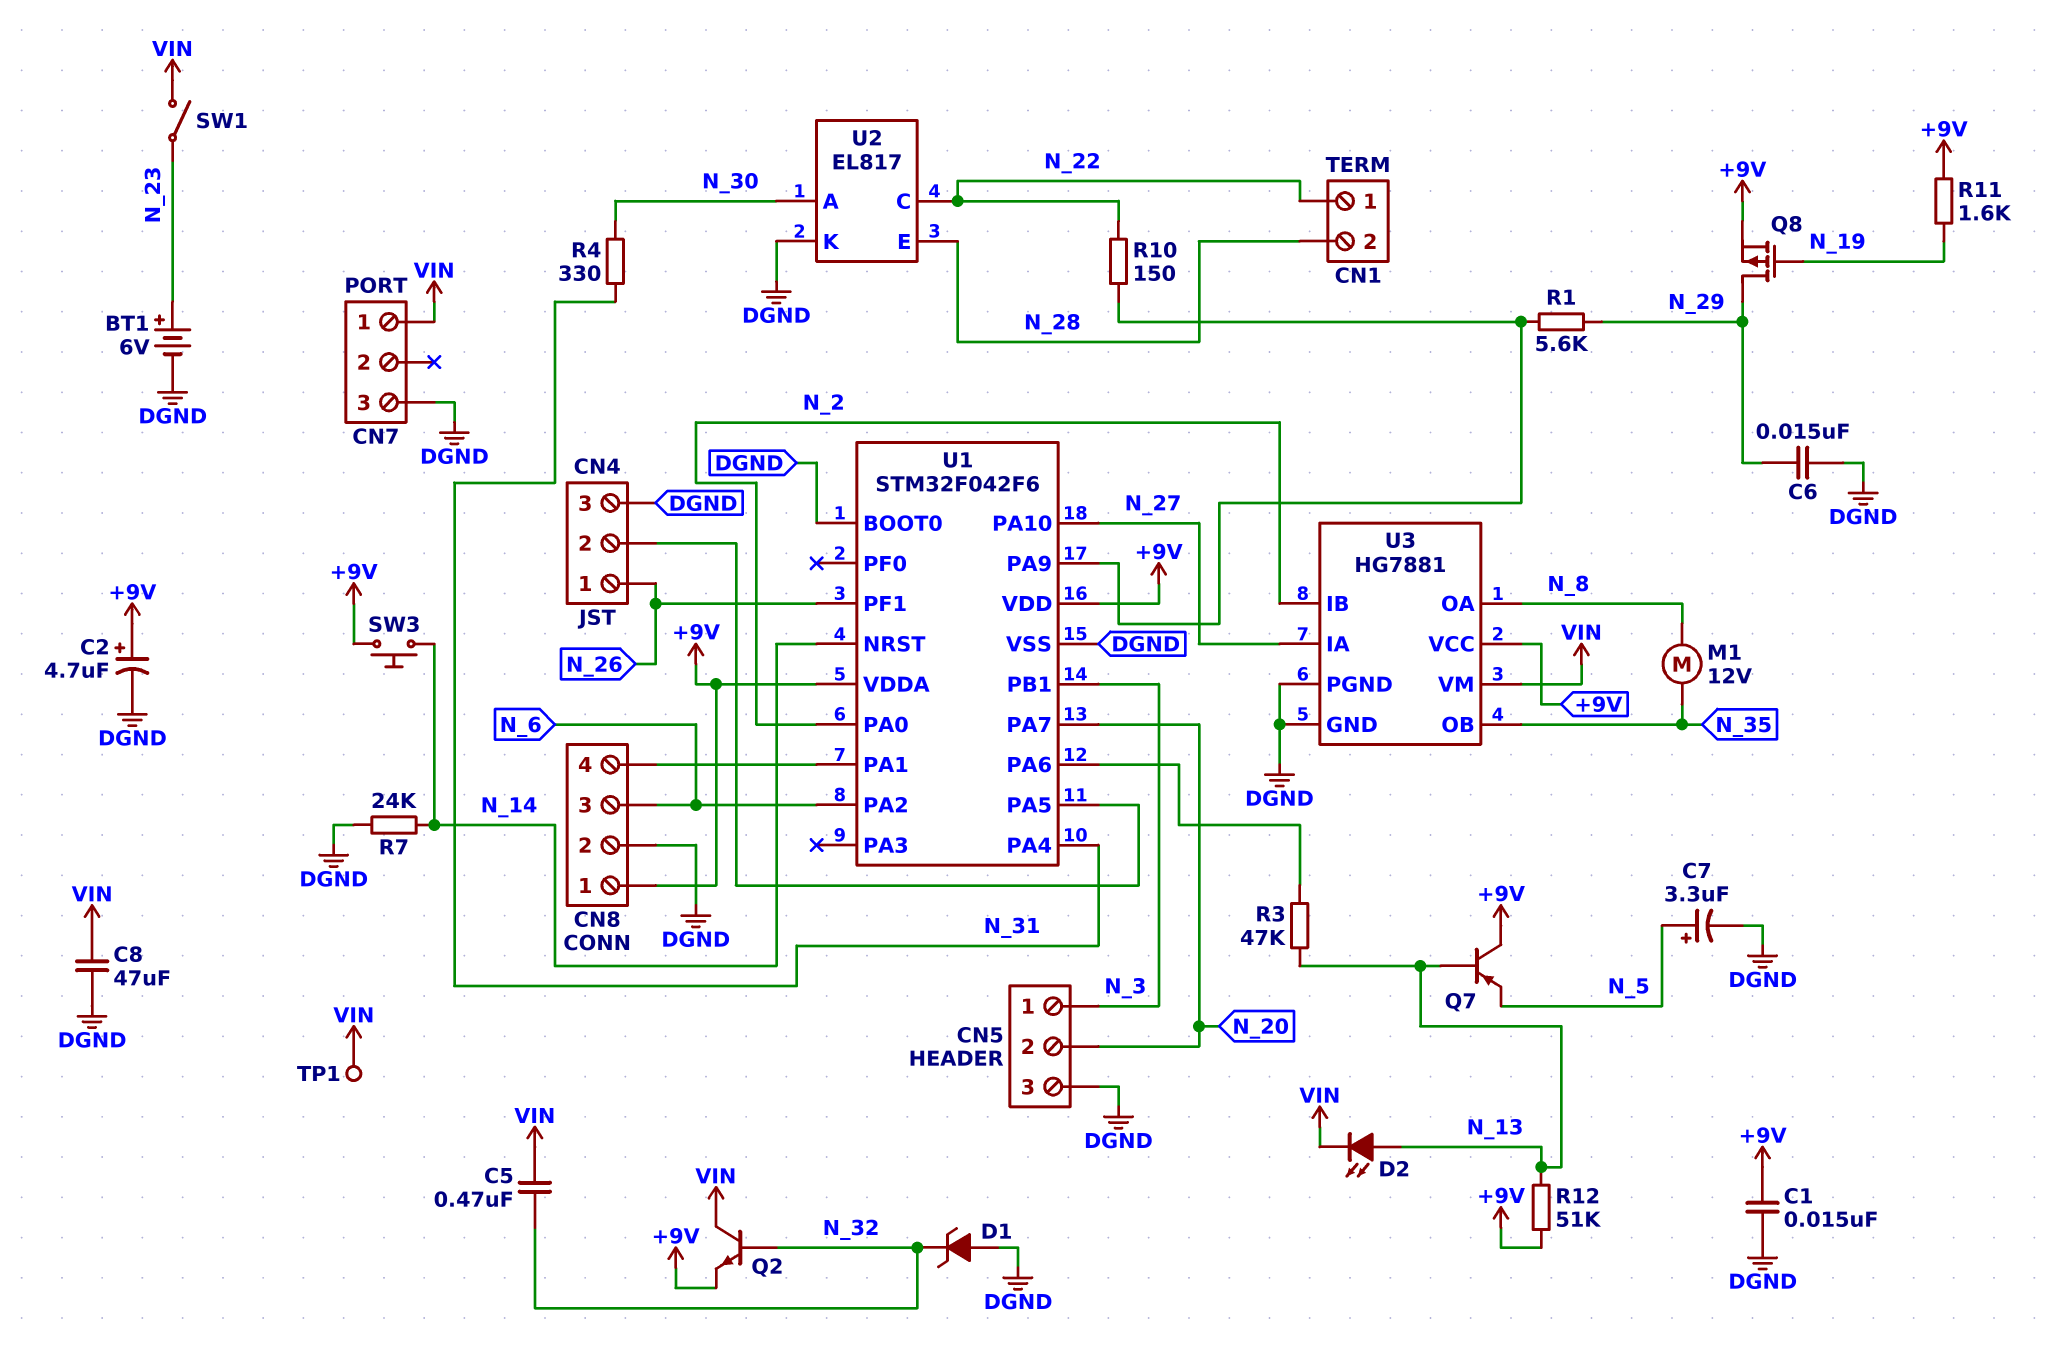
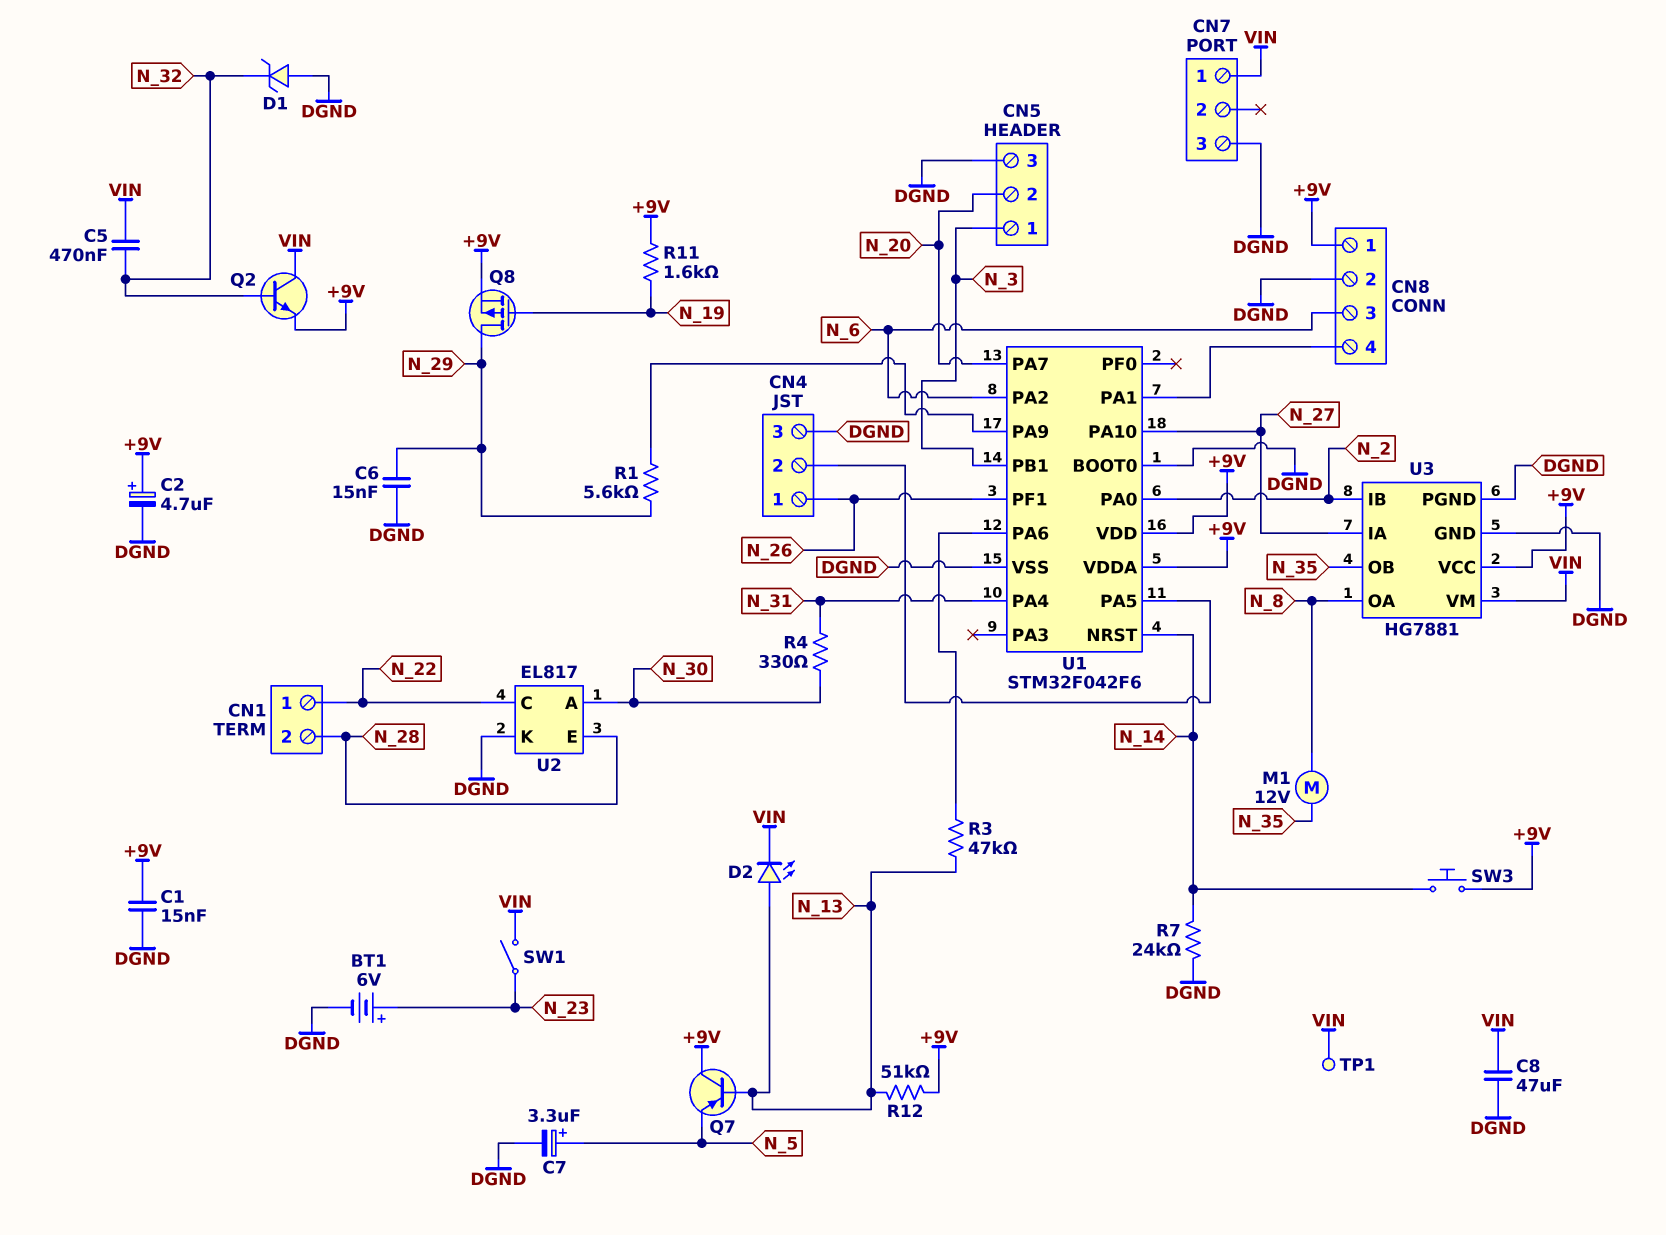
R10: 150 (N_22, U1/PA9) -> none

